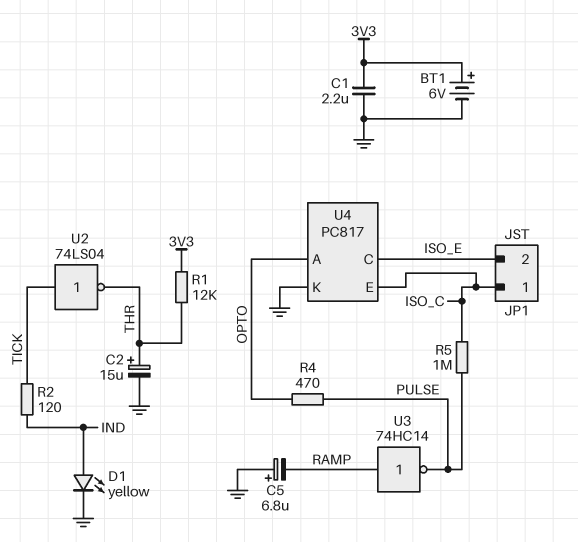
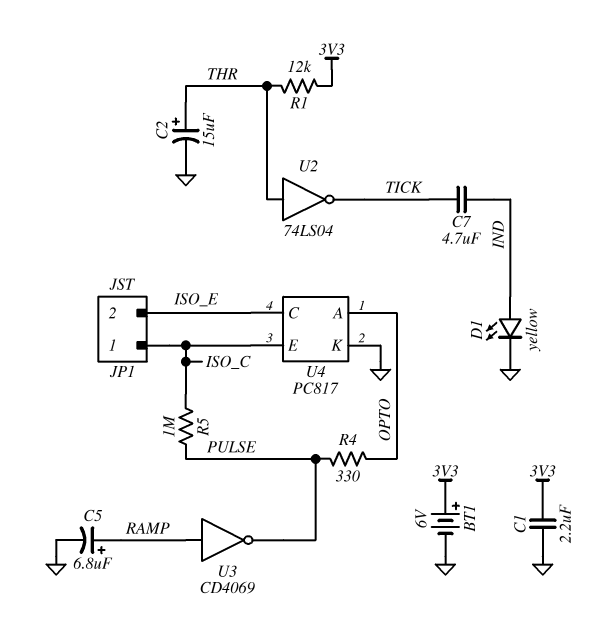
C5: 6.8uF (plus GND, minus RAMP) -> 6.8uF (plus RAMP, minus GND)
C7: none -> 4.7uF (IND, TICK)
R2: 120 (IND, TICK) -> none
R4: 470 (OPTO, PULSE) -> 330 (OPTO, PULSE)
U2: NOT 74LS04 (in TICK, out THR) -> NOT 74LS04 (in THR, out TICK)
U3: NOT 74HC14 (in RAMP, out PULSE) -> NOT CD4069 (in RAMP, out PULSE)

